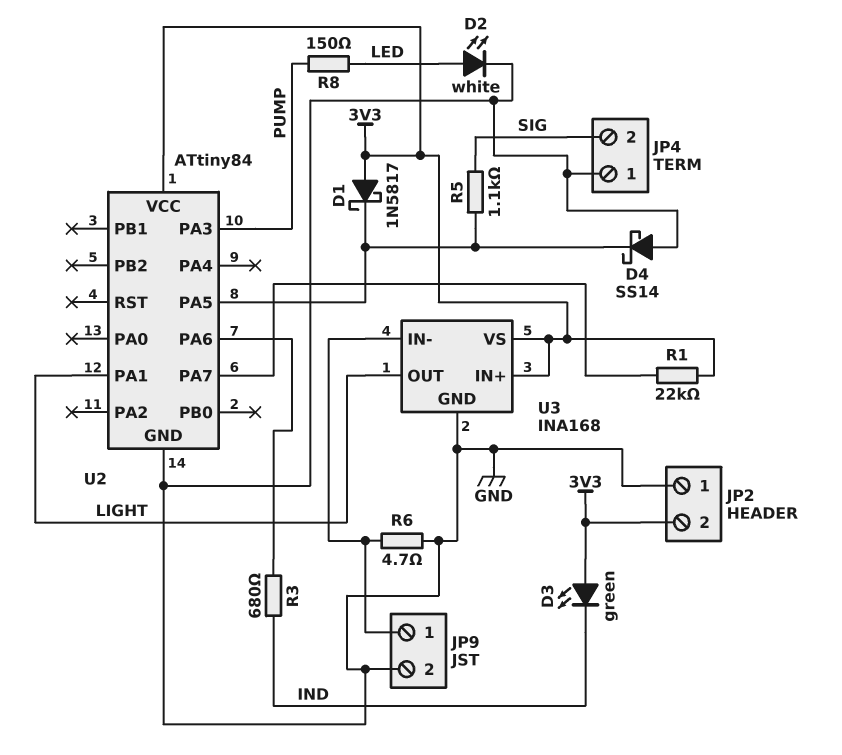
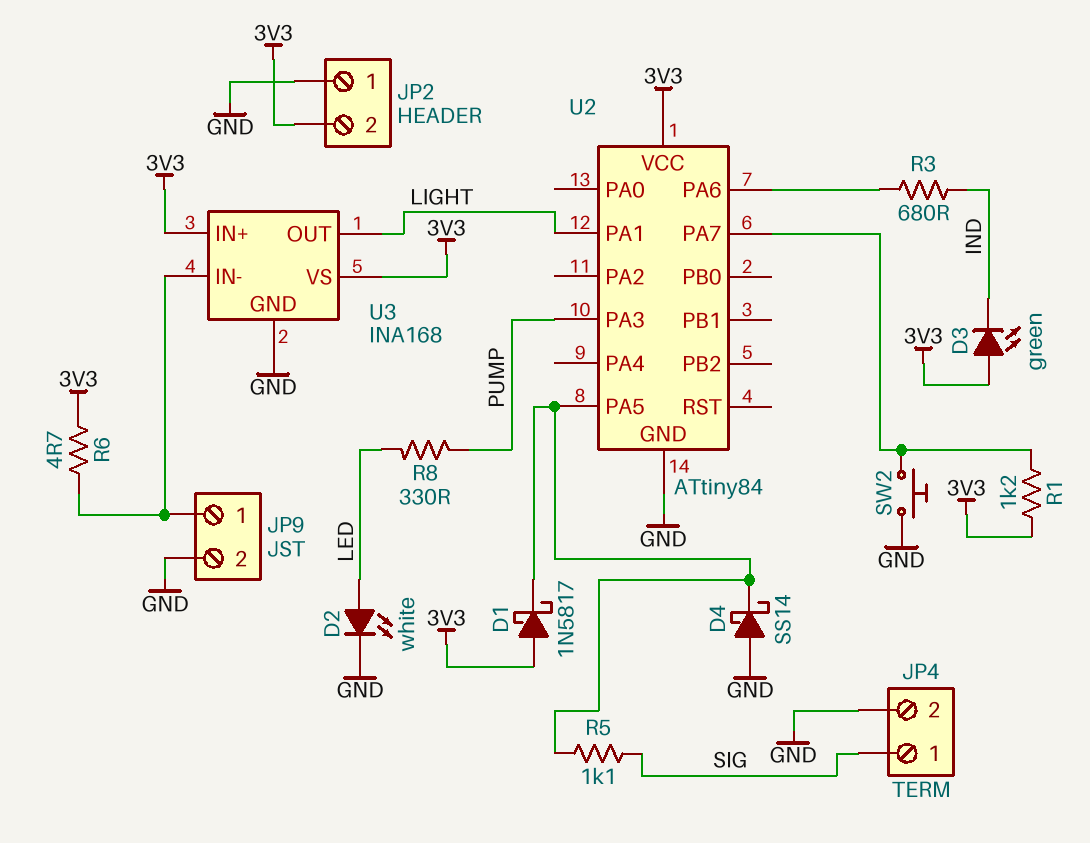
JP4 pin 1: GND -> SIG
JP4 pin 2: SIG -> GND
R1: 22k (3V3, U2/PA7) -> 1.2k (3V3, U2/PA7)
R6: 4.7 (GND, JP9/1) -> 4.7 (3V3, JP9/1)
R8: 150 (LED, PUMP) -> 330 (LED, PUMP)
SW2: none -> button (GND, U2/PA7)

